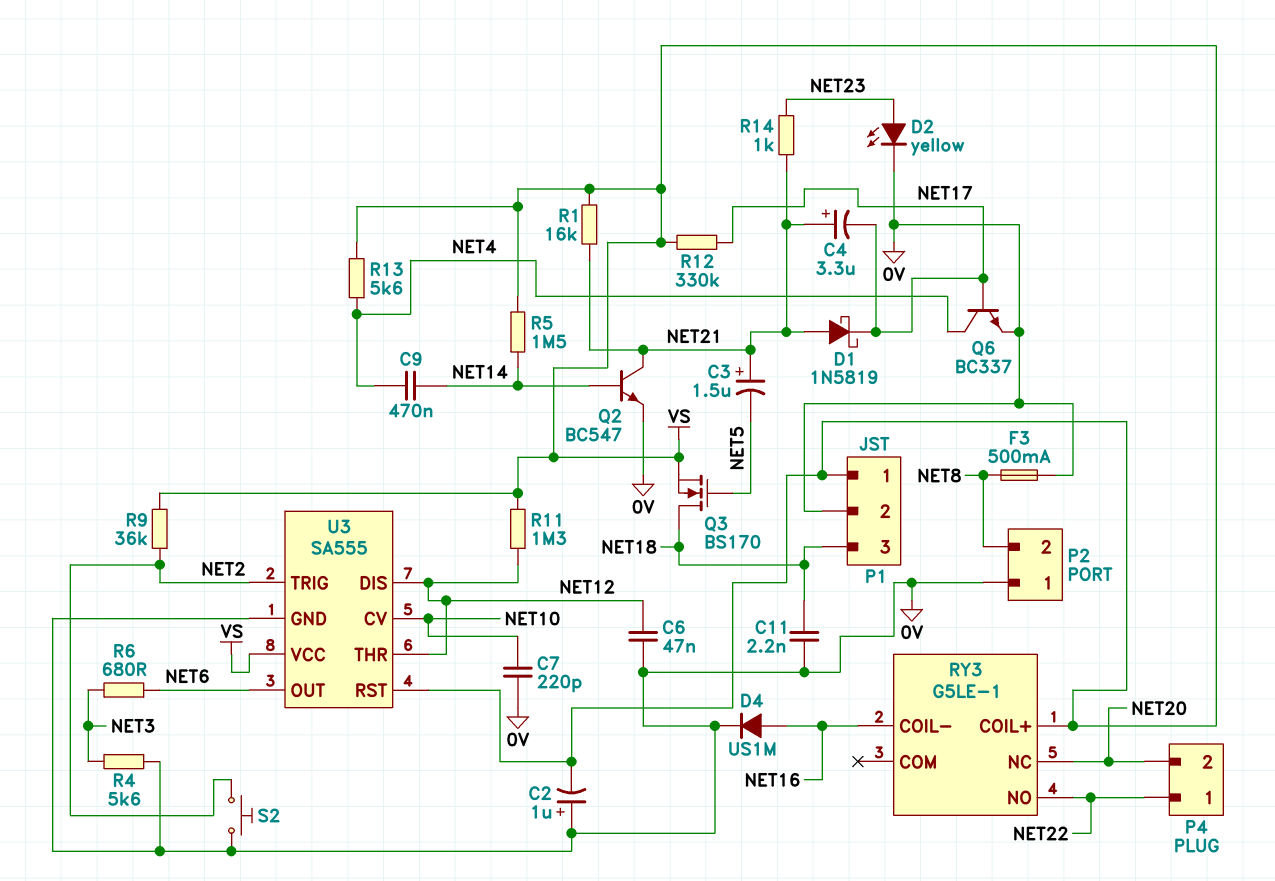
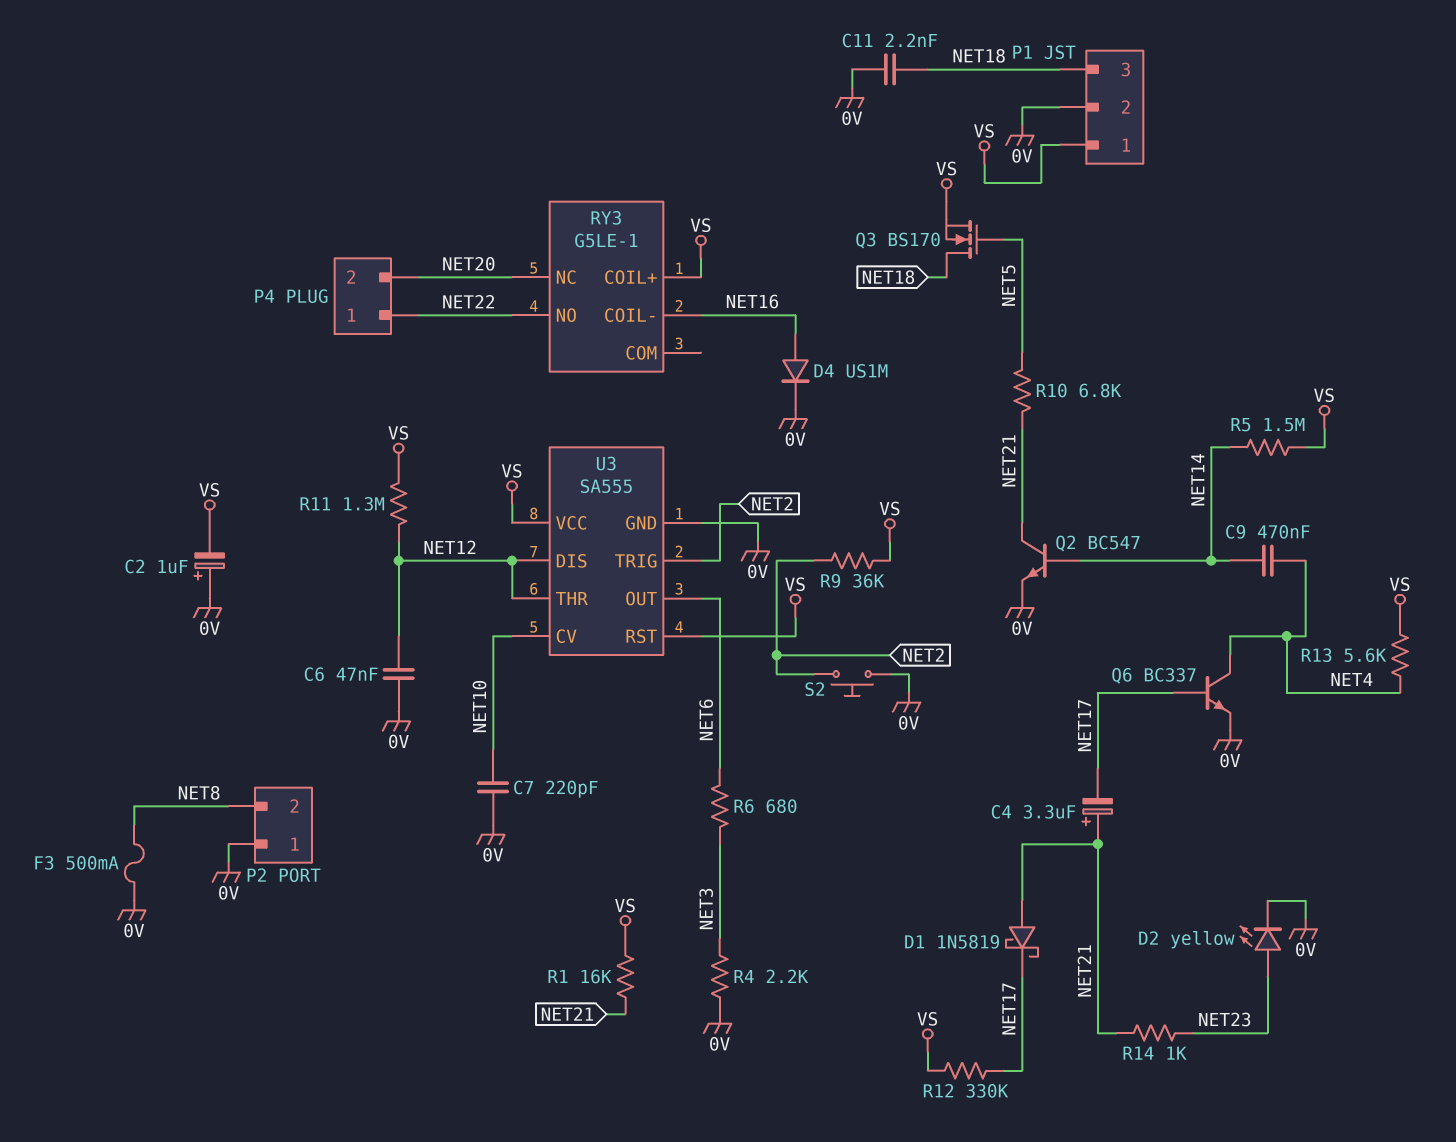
C3: 1.5uF (plus NET21, minus NET5) -> none
R4: 5.6k (0V, NET3) -> 2.2k (0V, NET3)
R10: none -> 6.8k (NET5, NET21)

